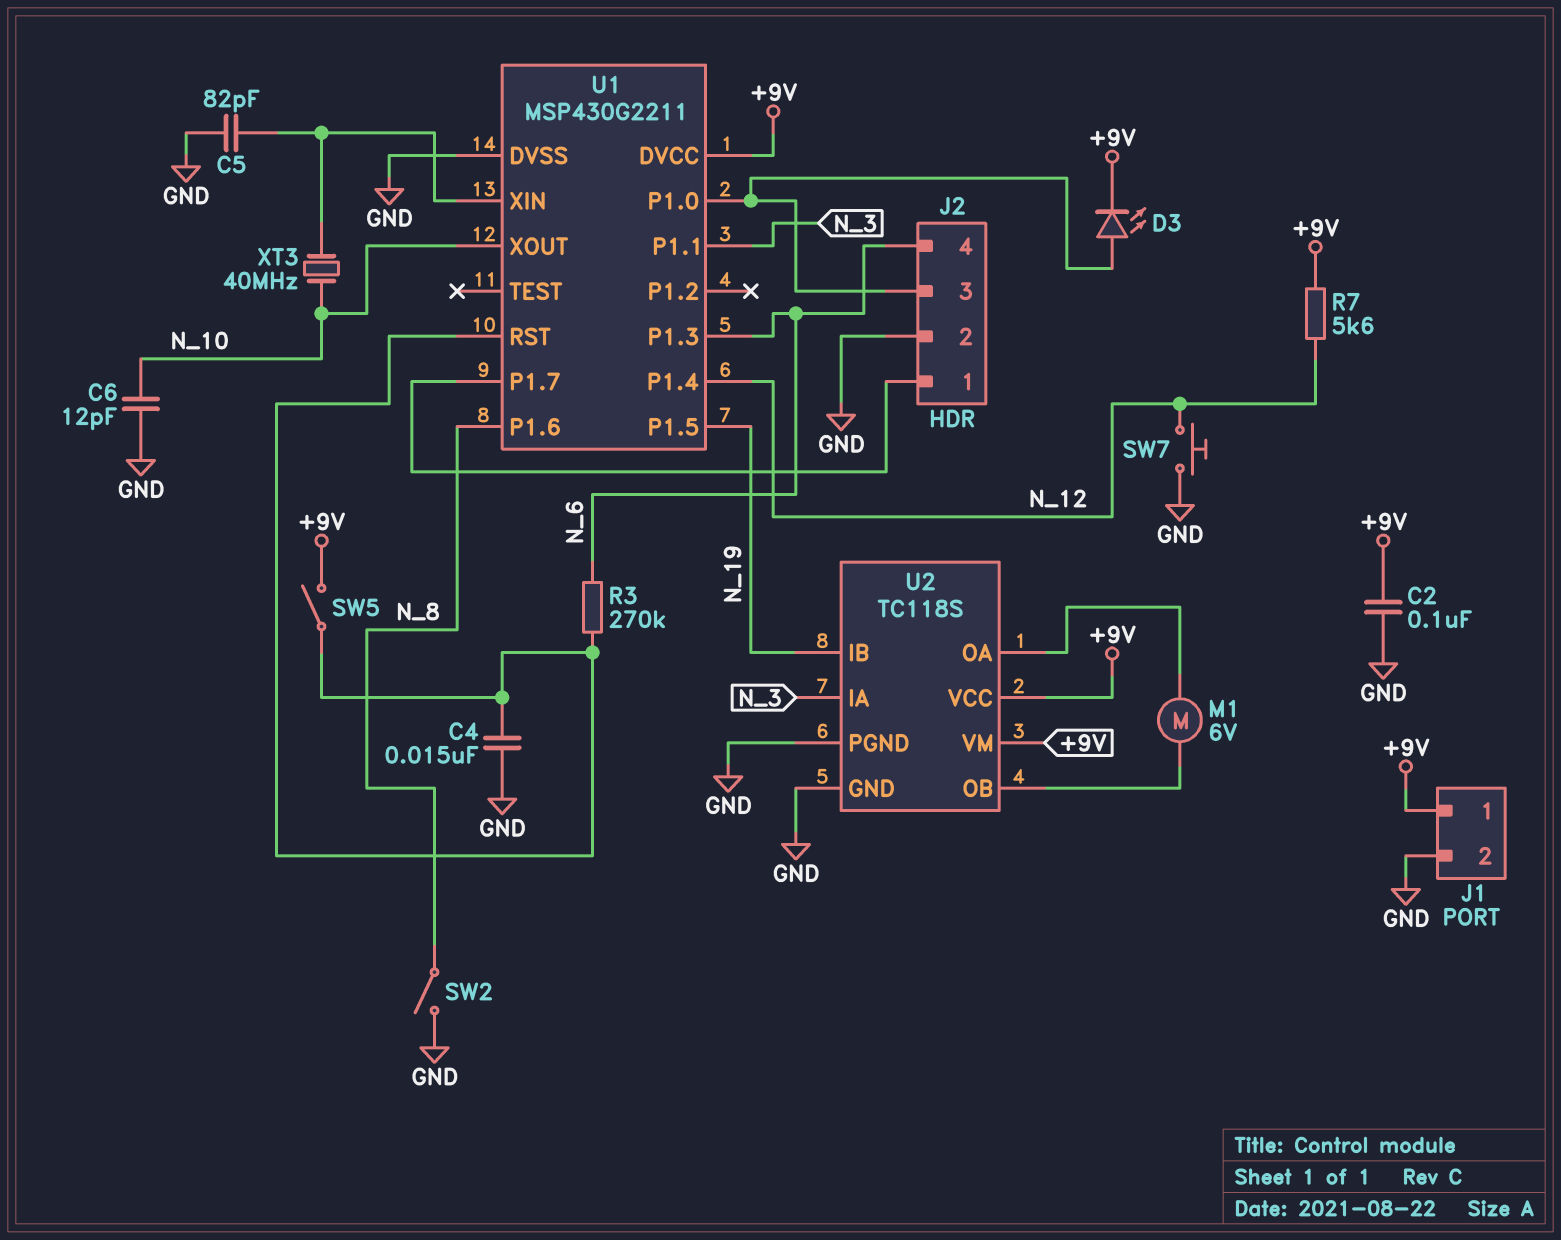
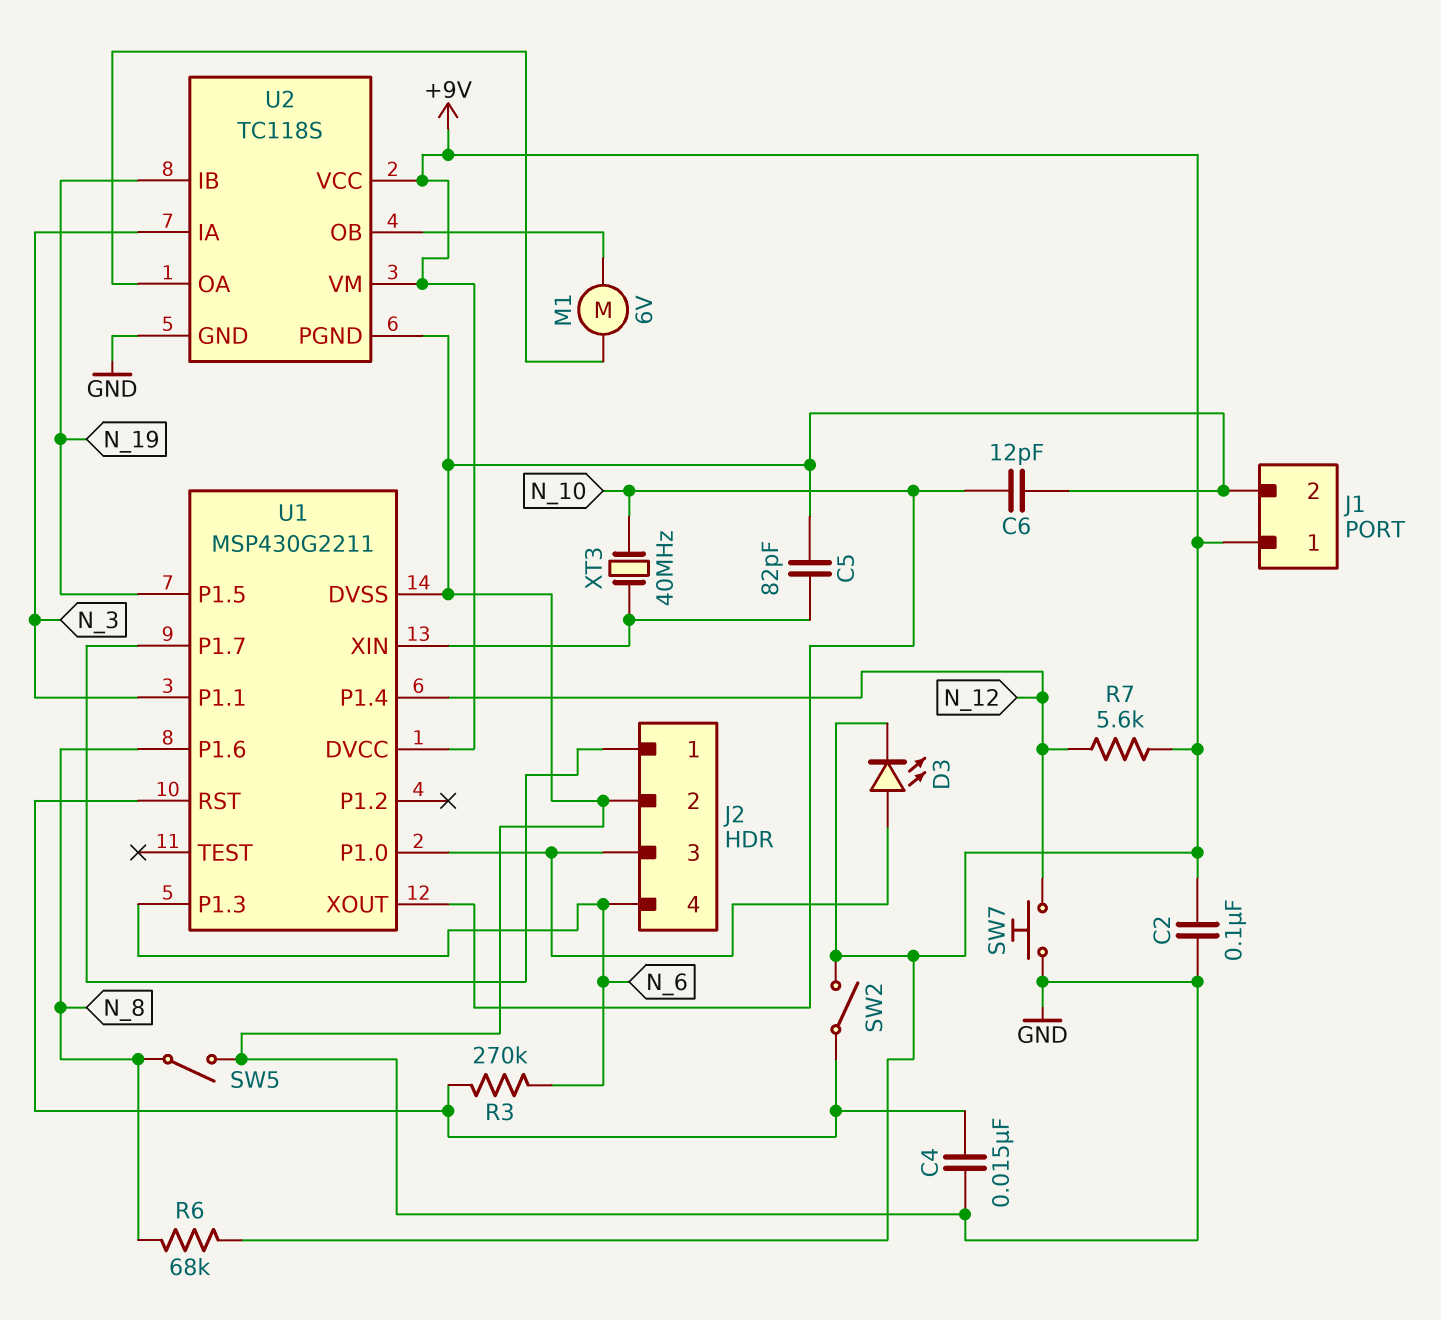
R6: none -> 68k (+9V, N_8)
SW2: switch (GND, N_8) -> switch (+9V, U1/RST)
SW5: switch (+9V, U1/RST) -> switch (GND, N_8)

